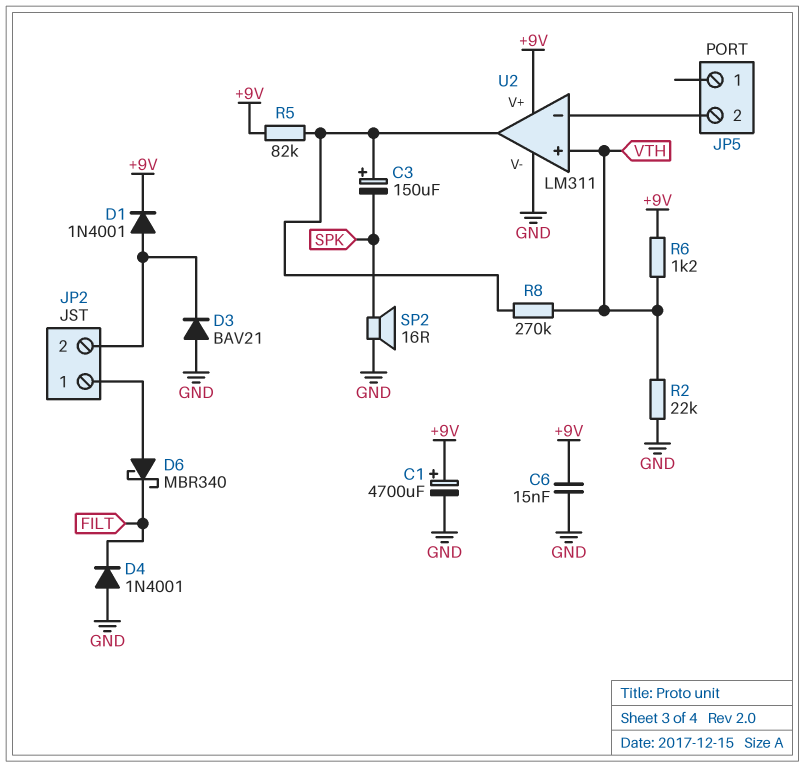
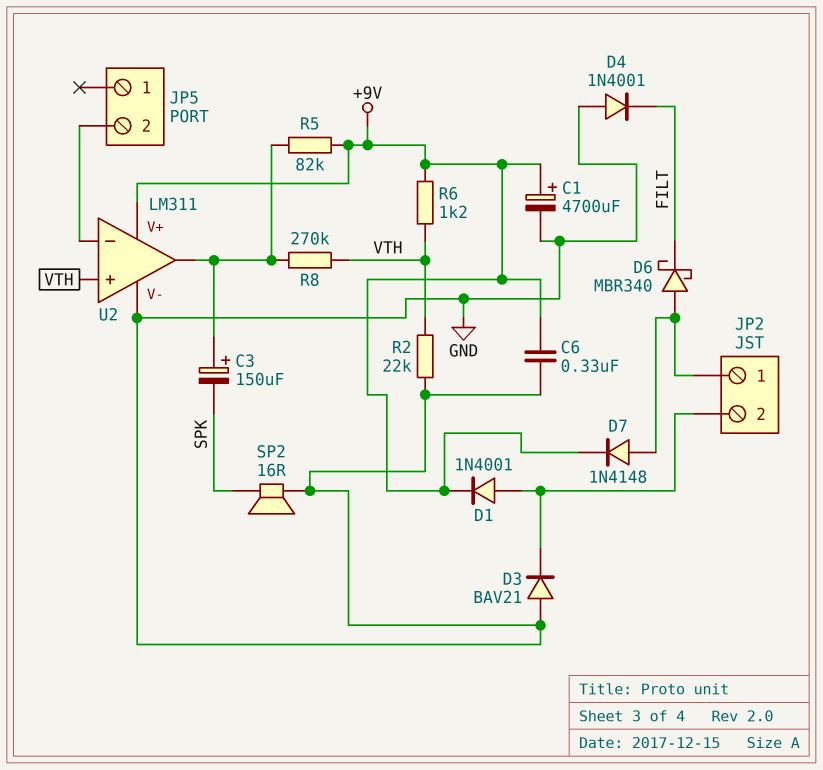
C6: 15nF (+9V, GND) -> 330nF (+9V, GND)
D7: none -> diode 1N4148 (A JP2/1, K +9V)

